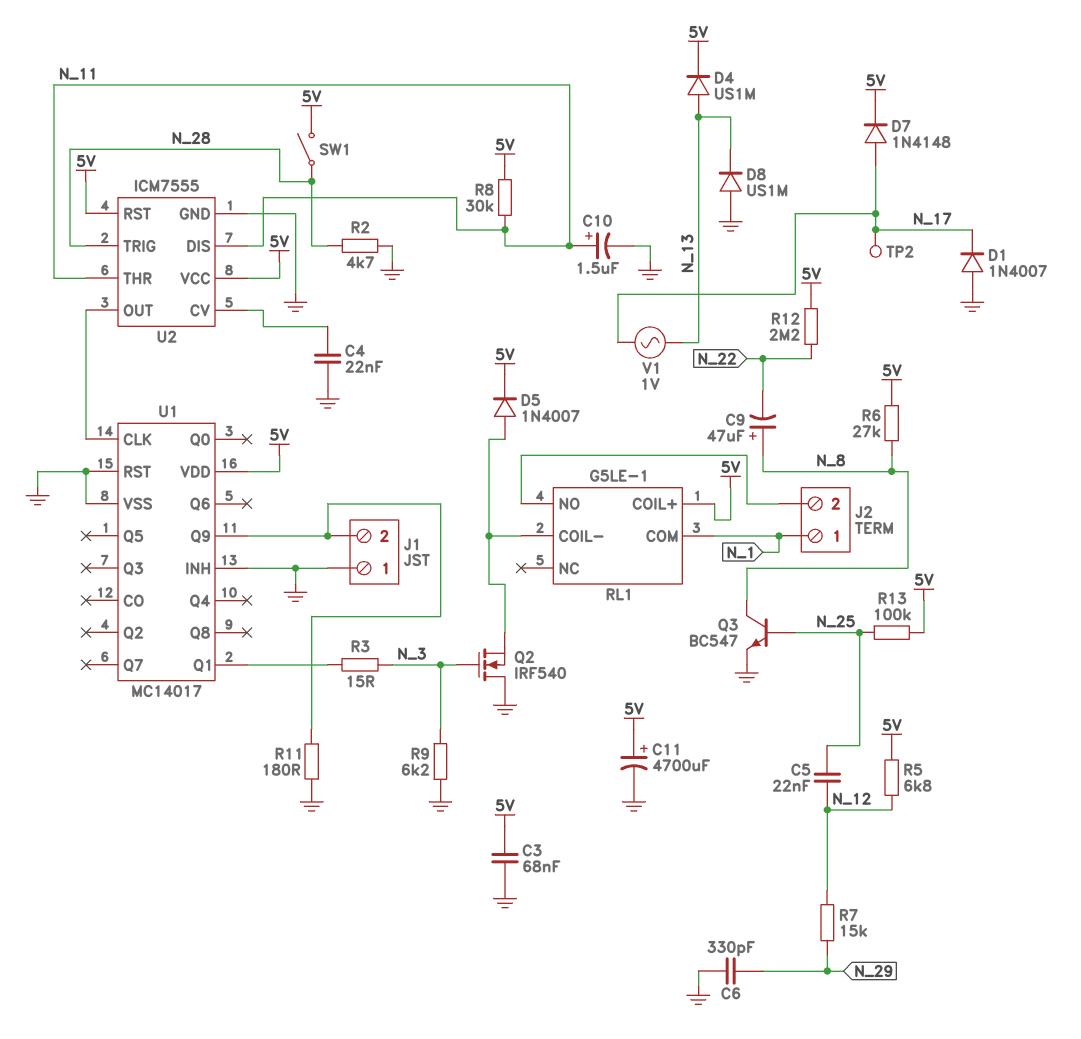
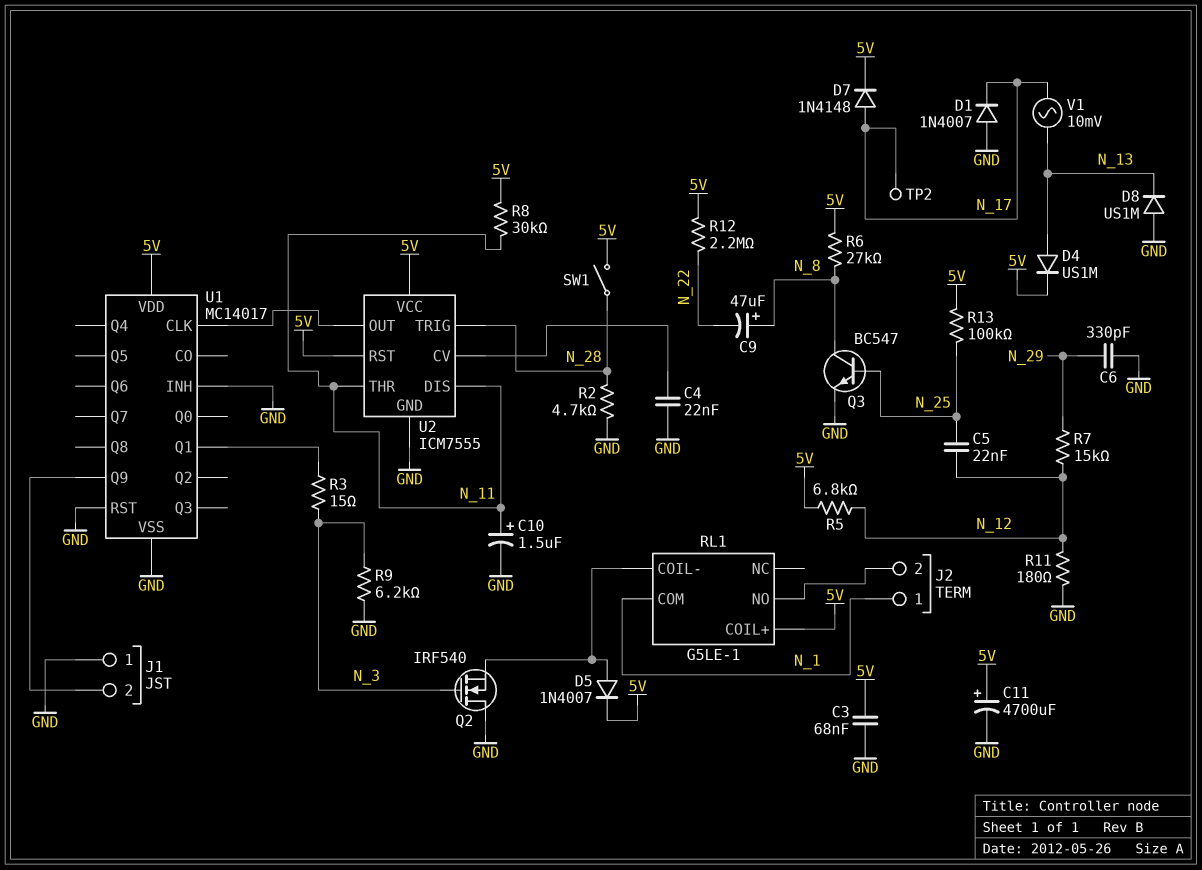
R11: 180 (GND, J1/2) -> 180 (GND, N_12)
V1: AC 1V (N_13, N_17) -> AC 10mV (N_13, N_17)

